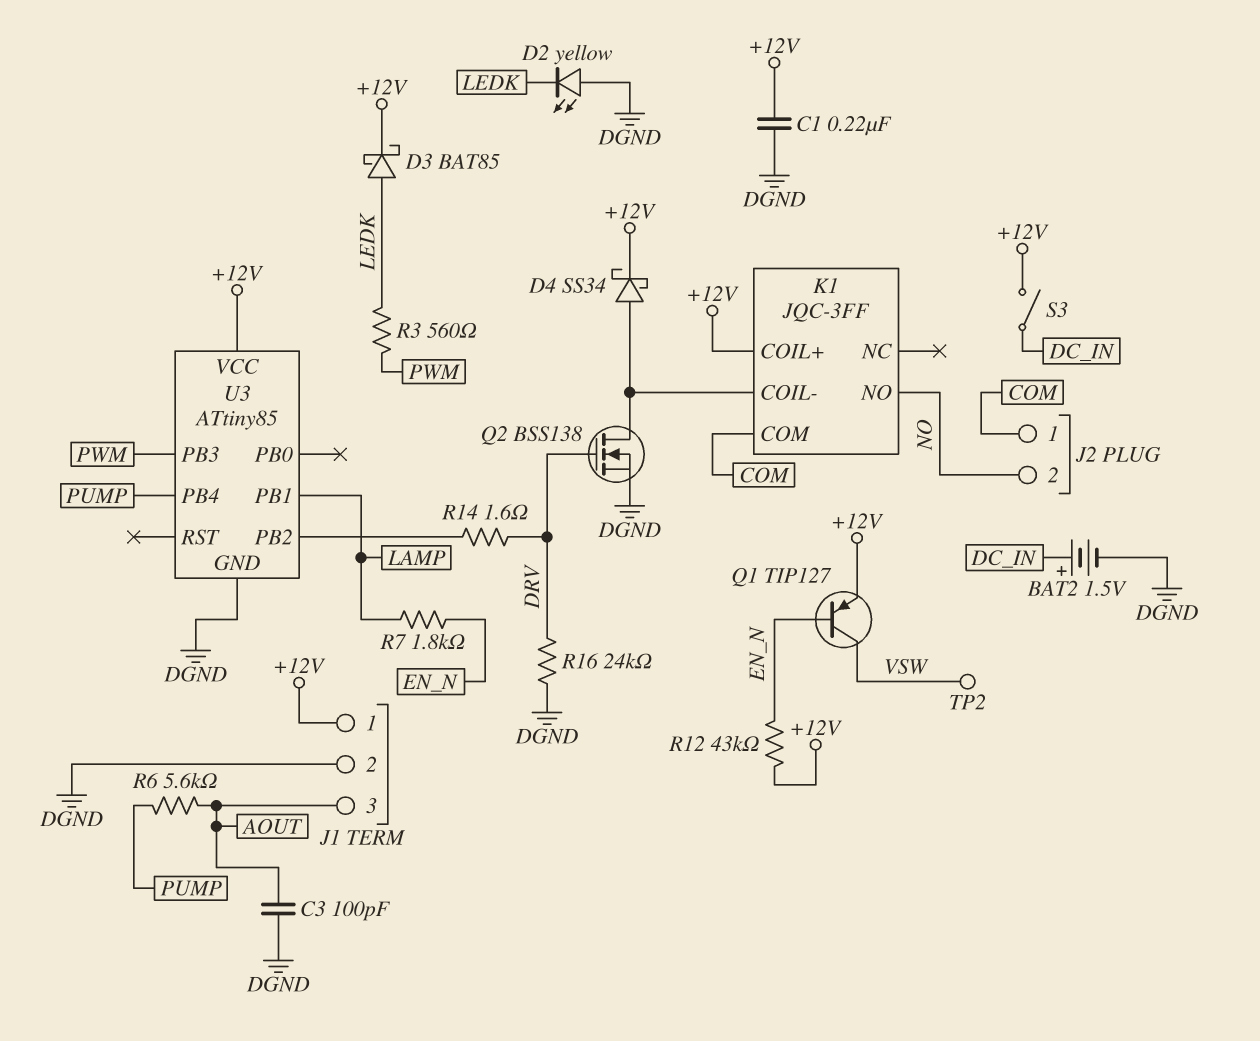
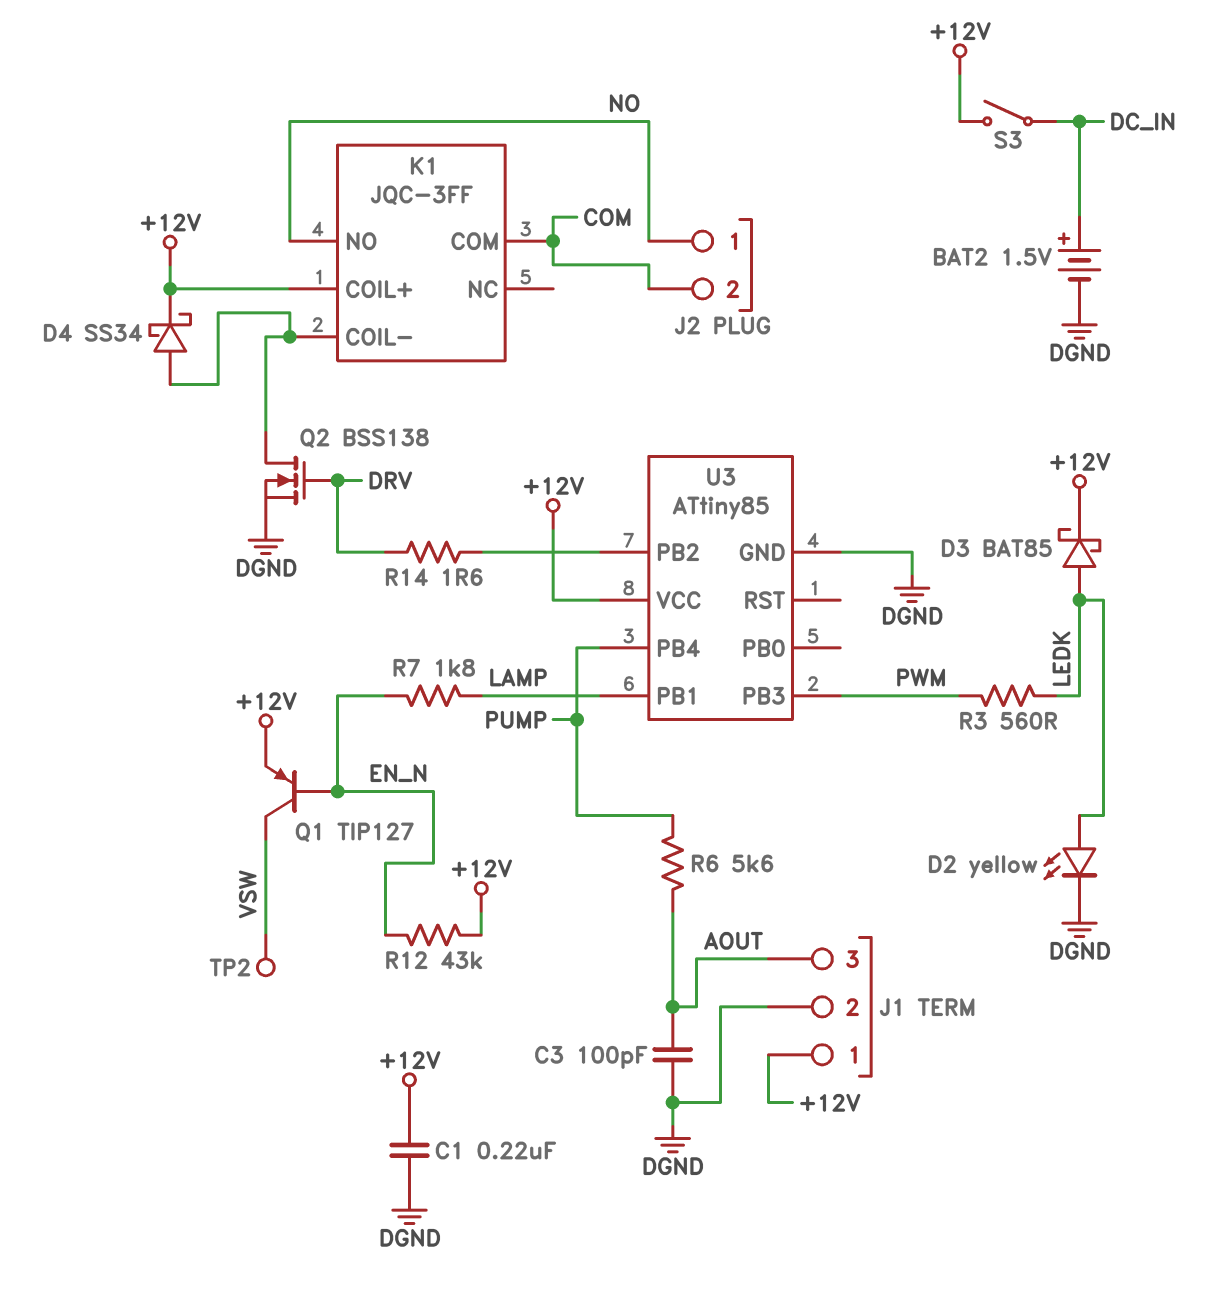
D2: LED yellow (A DGND, K LEDK) -> LED yellow (A LEDK, K DGND)
J2 pin 1: COM -> NO
J2 pin 2: NO -> COM
R16: 24k (DGND, DRV) -> none

